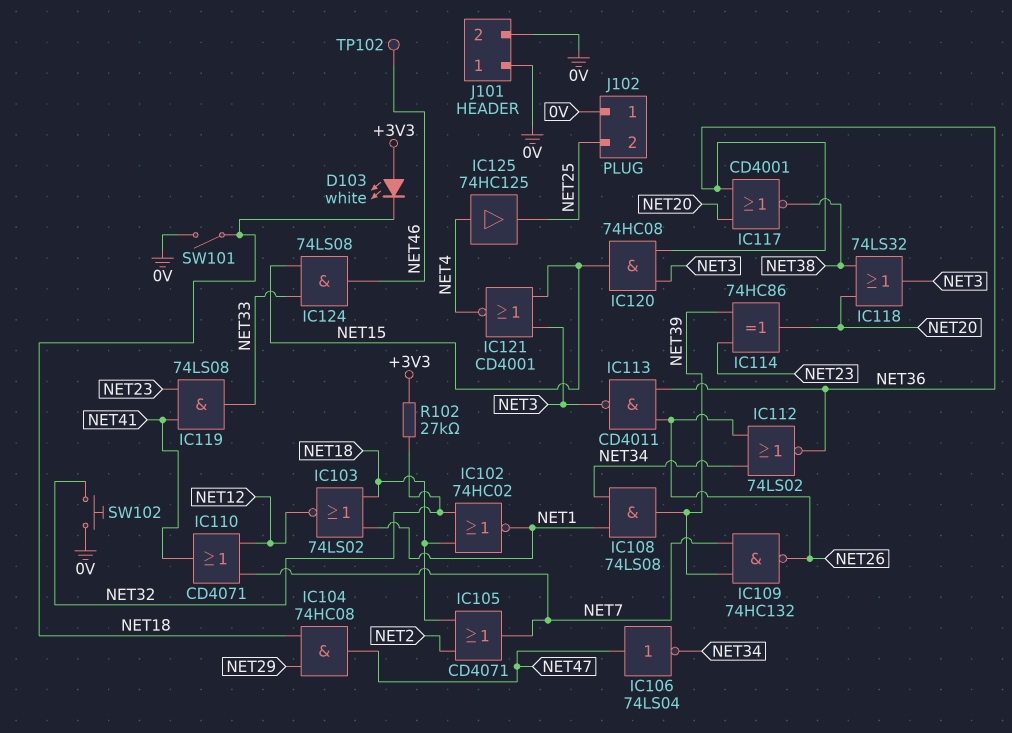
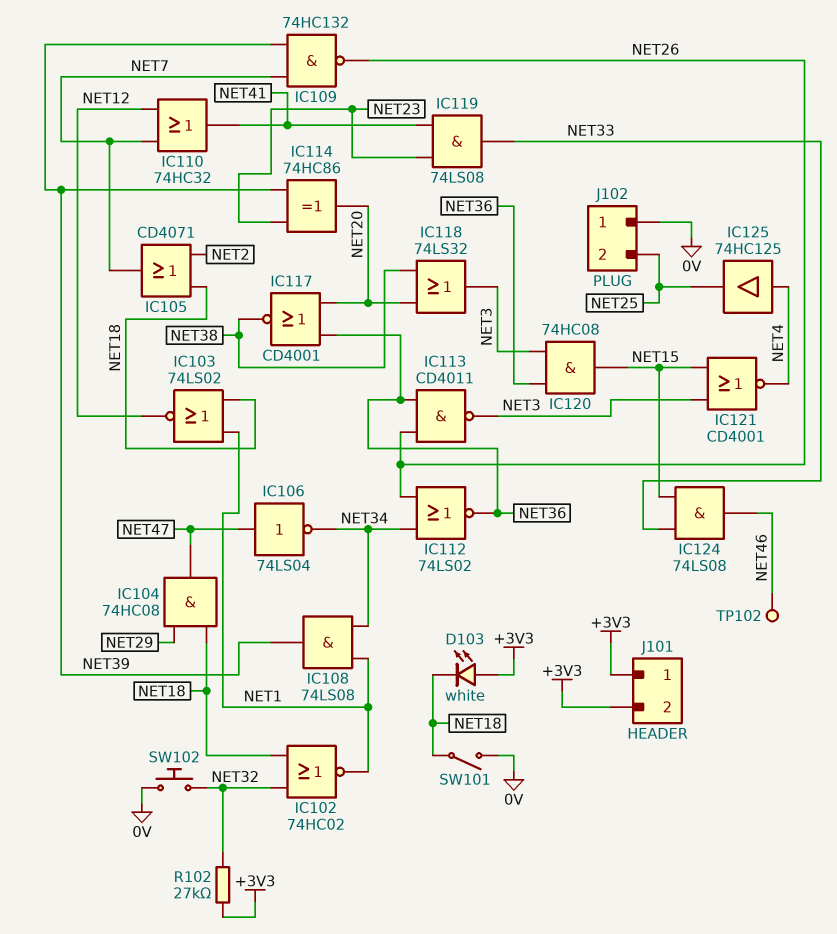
IC110: OR CD4071 (in NET7, in NET12, out NET41) -> OR 74HC32 (in NET7, in NET12, out NET41)
J101 pin 1: 0V -> +3V3
J101 pin 2: 0V -> +3V3

